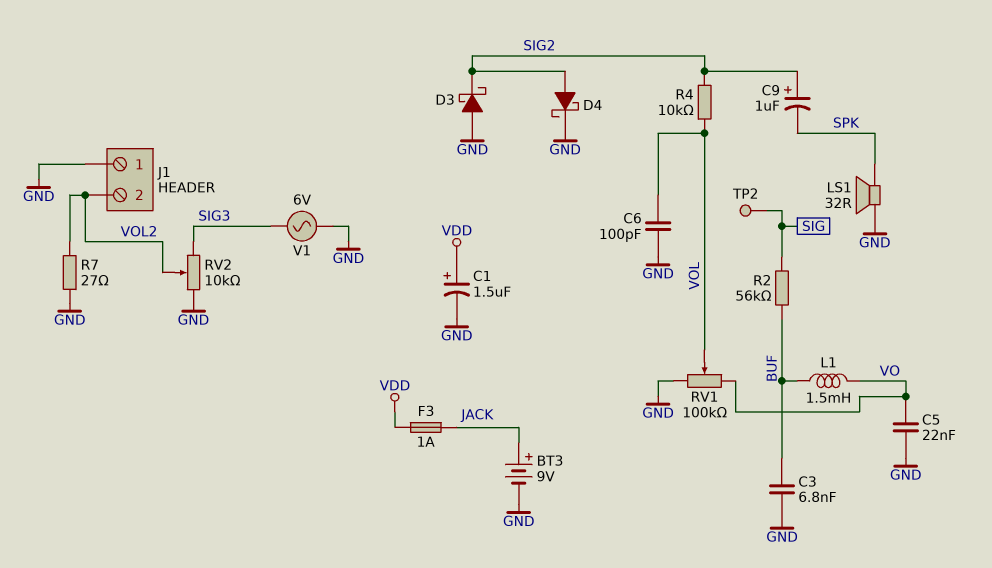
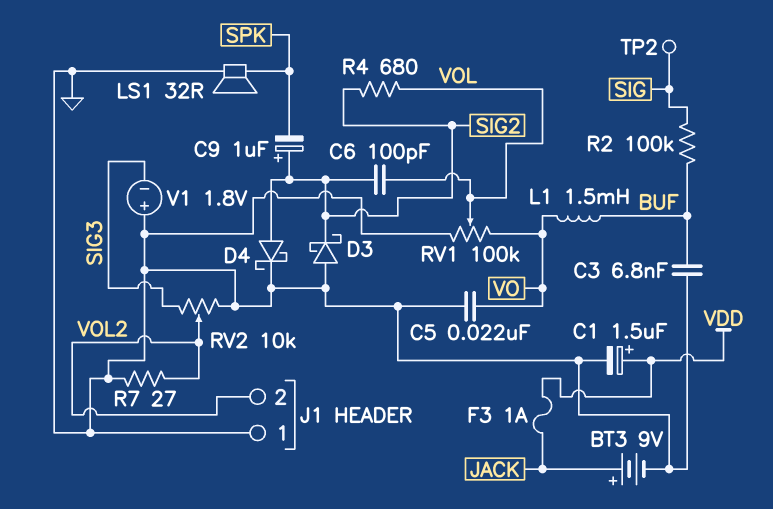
C6: 100pF (GND, VOL) -> 100pF (SIG2, VOL)
R2: 56k (BUF, SIG) -> 100k (BUF, SIG)
R4: 10k (SIG2, VOL) -> 680 (SIG2, VOL)
V1: AC 6V (GND, SIG3) -> 1.8V (plus GND, minus SIG3)

